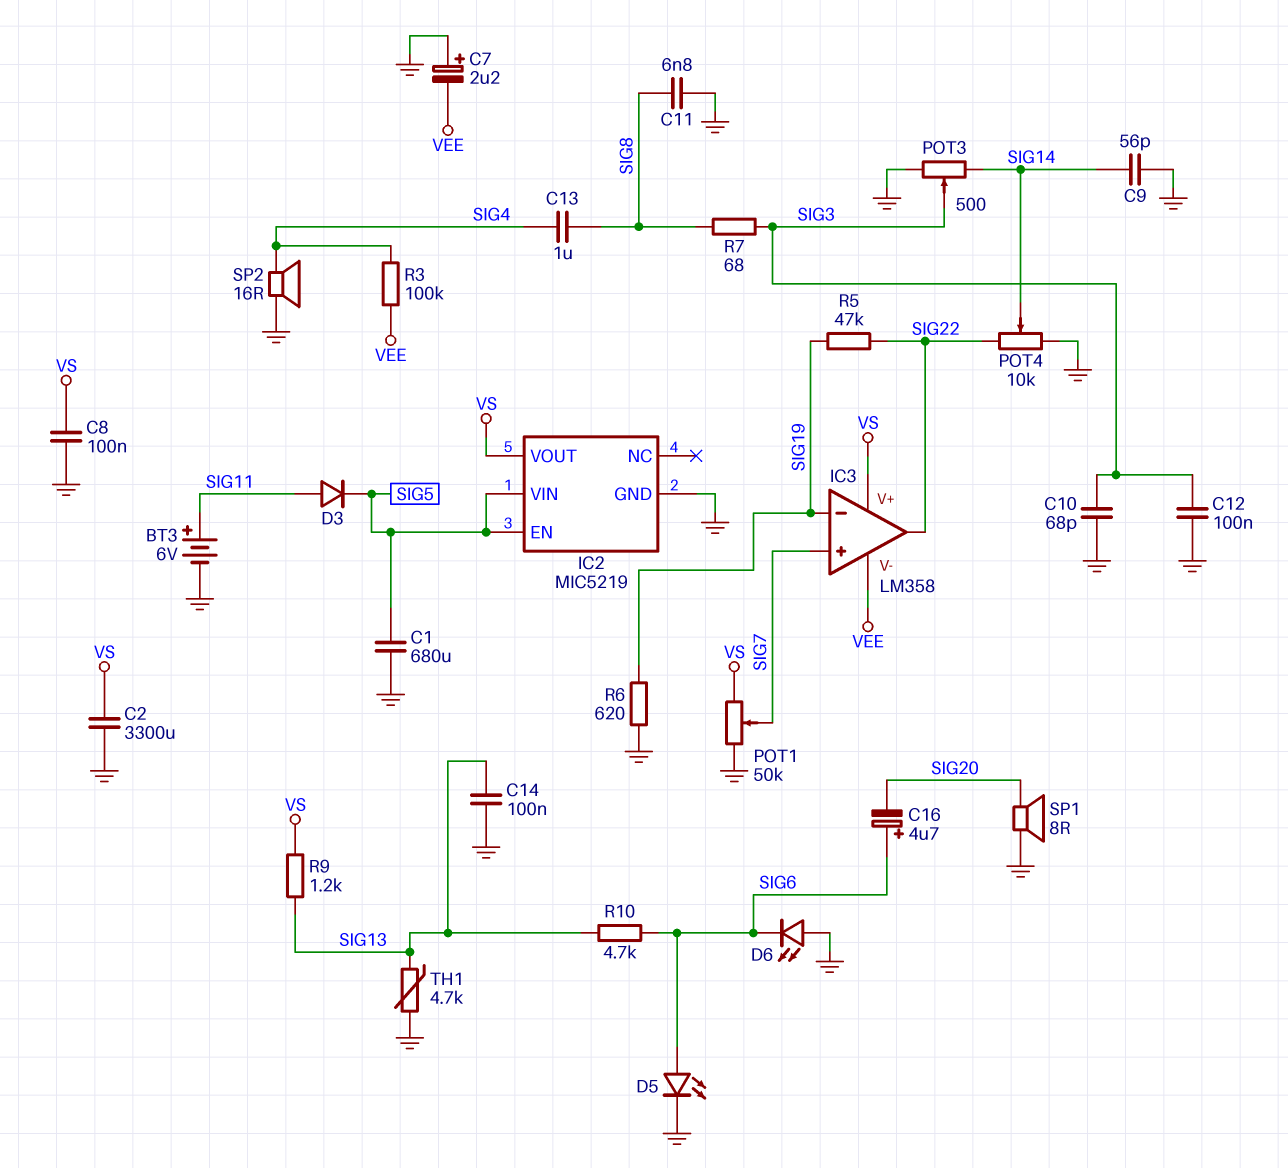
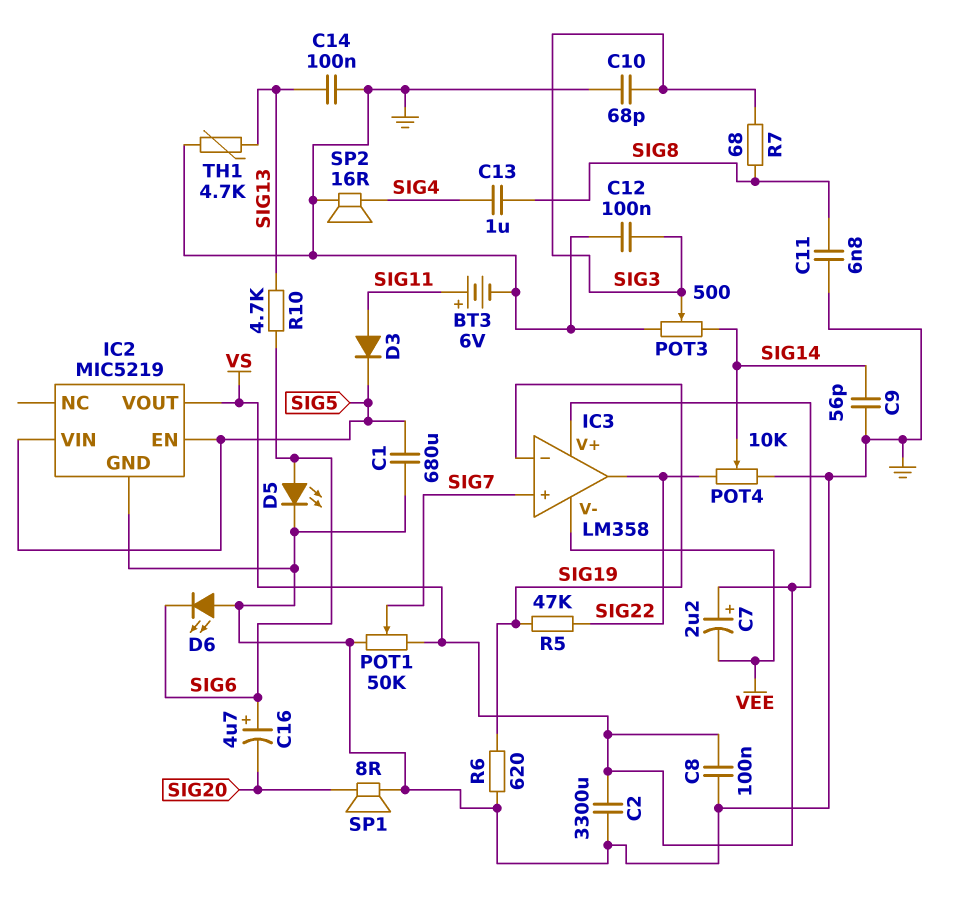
C7: 2.2uF (plus GND, minus VEE) -> 2.2uF (plus VS, minus VEE)
R3: 100k (SIG4, VEE) -> none
R9: 1.2k (SIG13, VS) -> none

